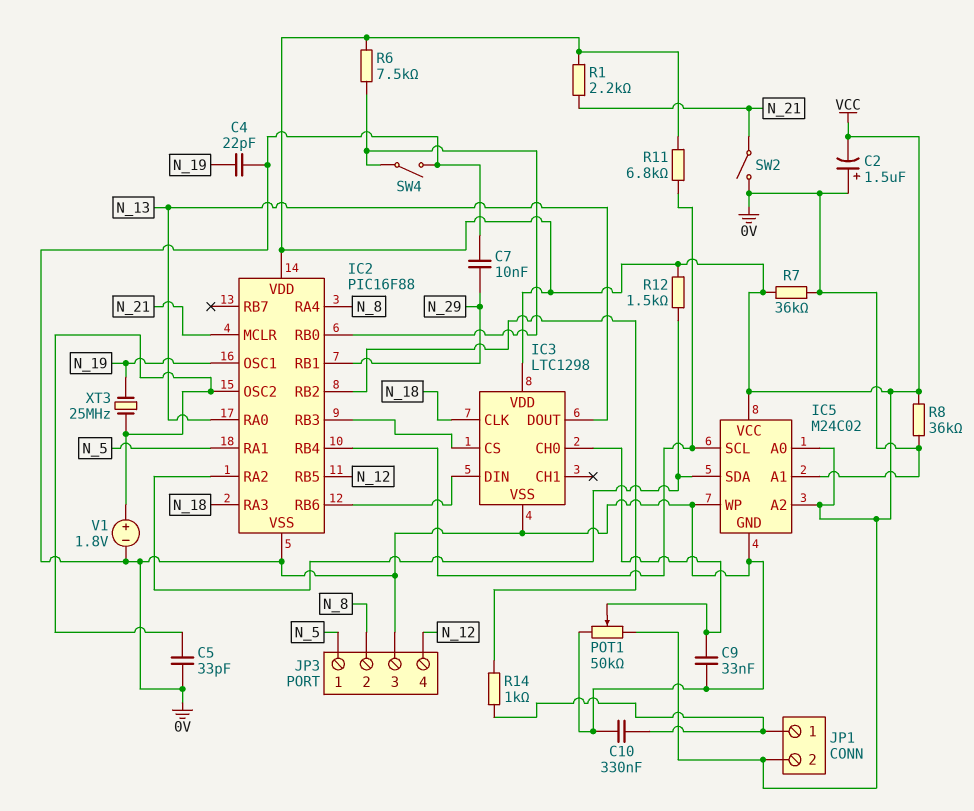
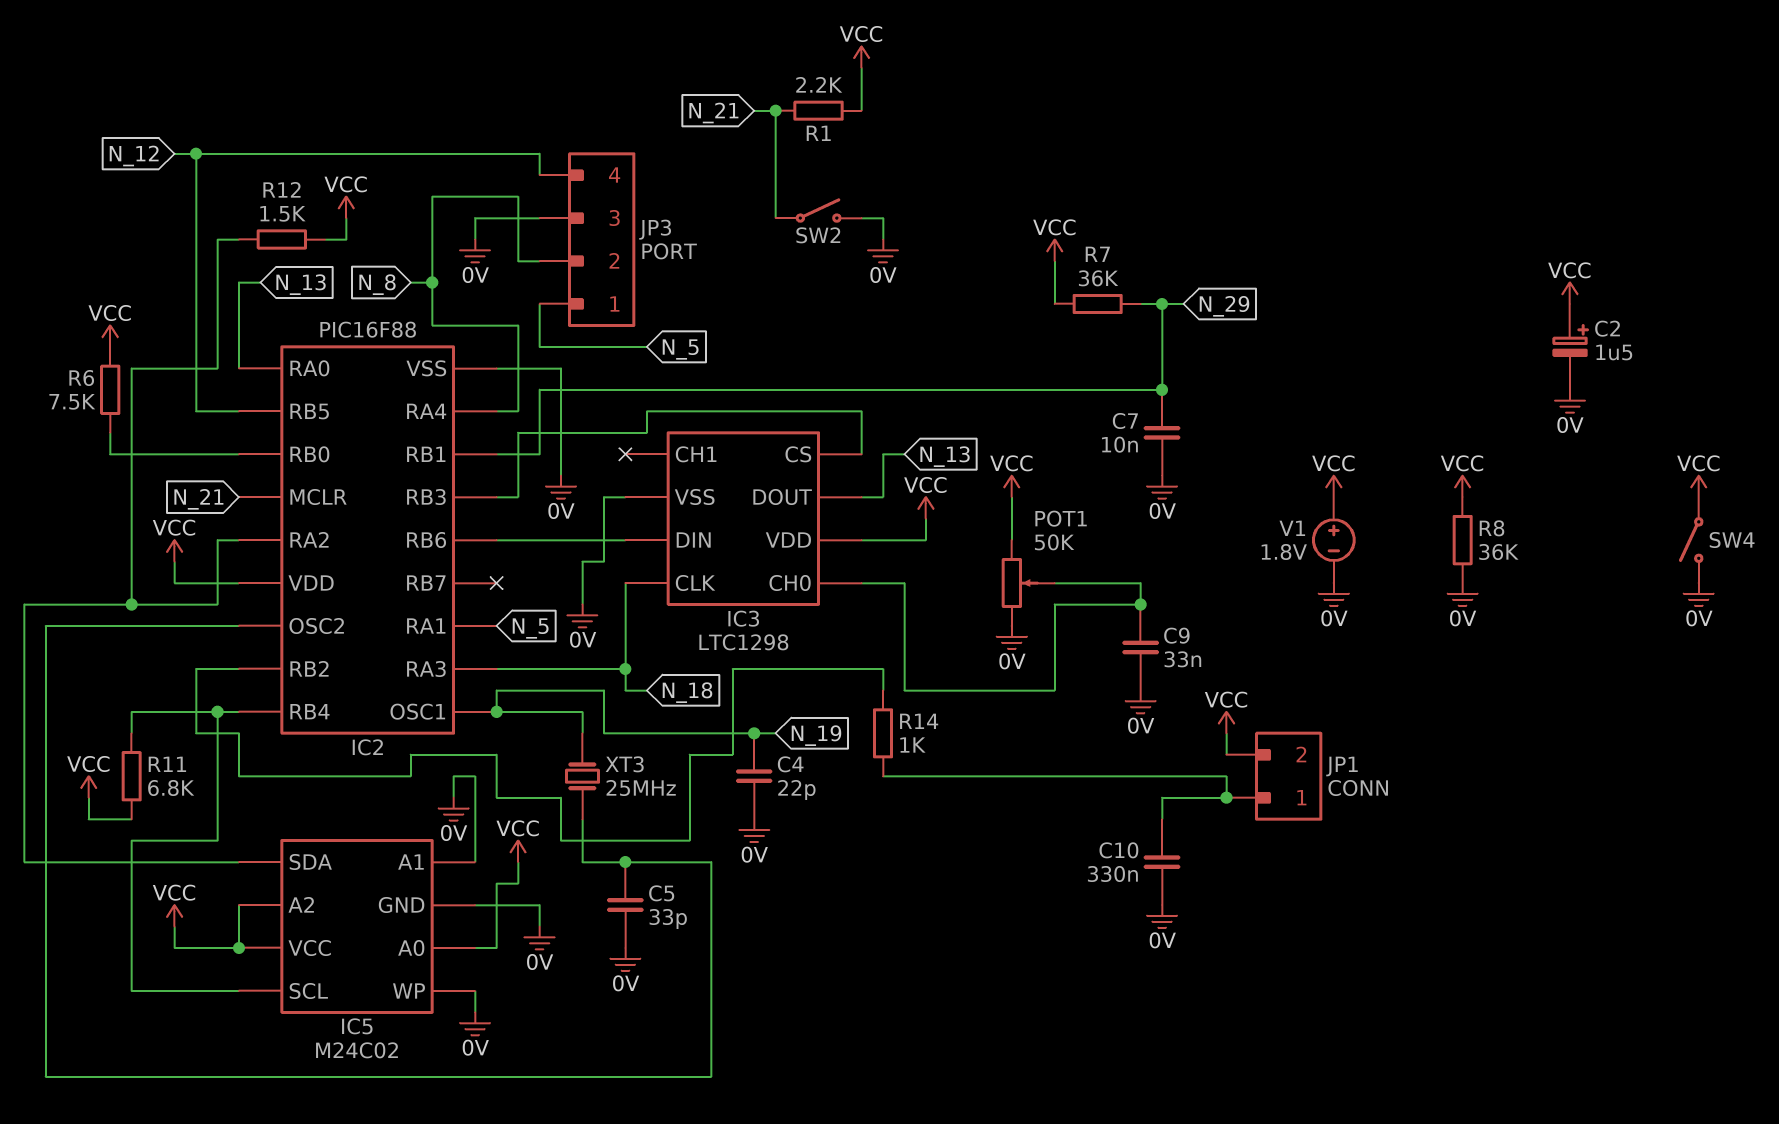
C2: 1.5uF (plus 0V, minus VCC) -> 1.5uF (plus VCC, minus 0V)
R7: 36k (0V, VCC) -> 36k (N_29, VCC)
SW4: switch (0V, IC2/RB0) -> switch (0V, VCC)
V1: 1.8V (plus IC2/OSC2, minus 0V) -> 1.8V (plus VCC, minus 0V)

